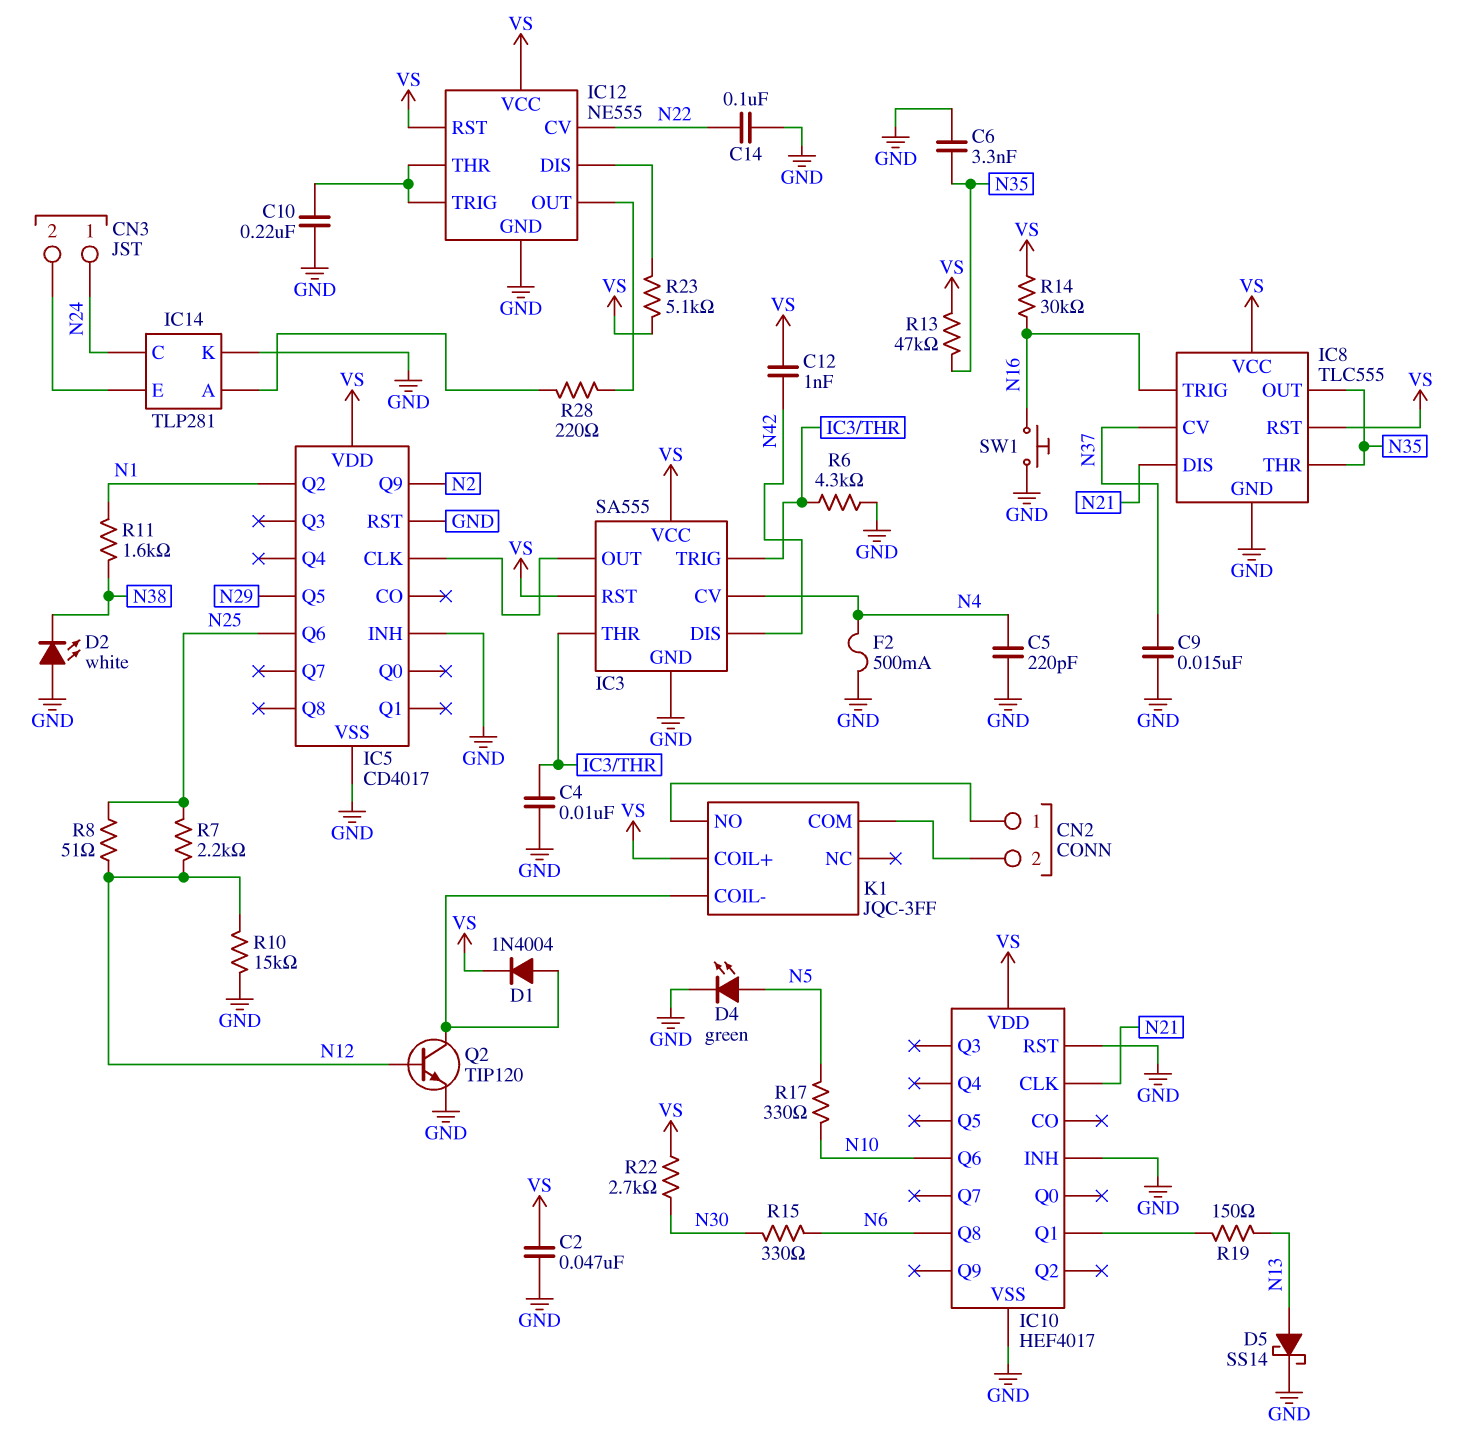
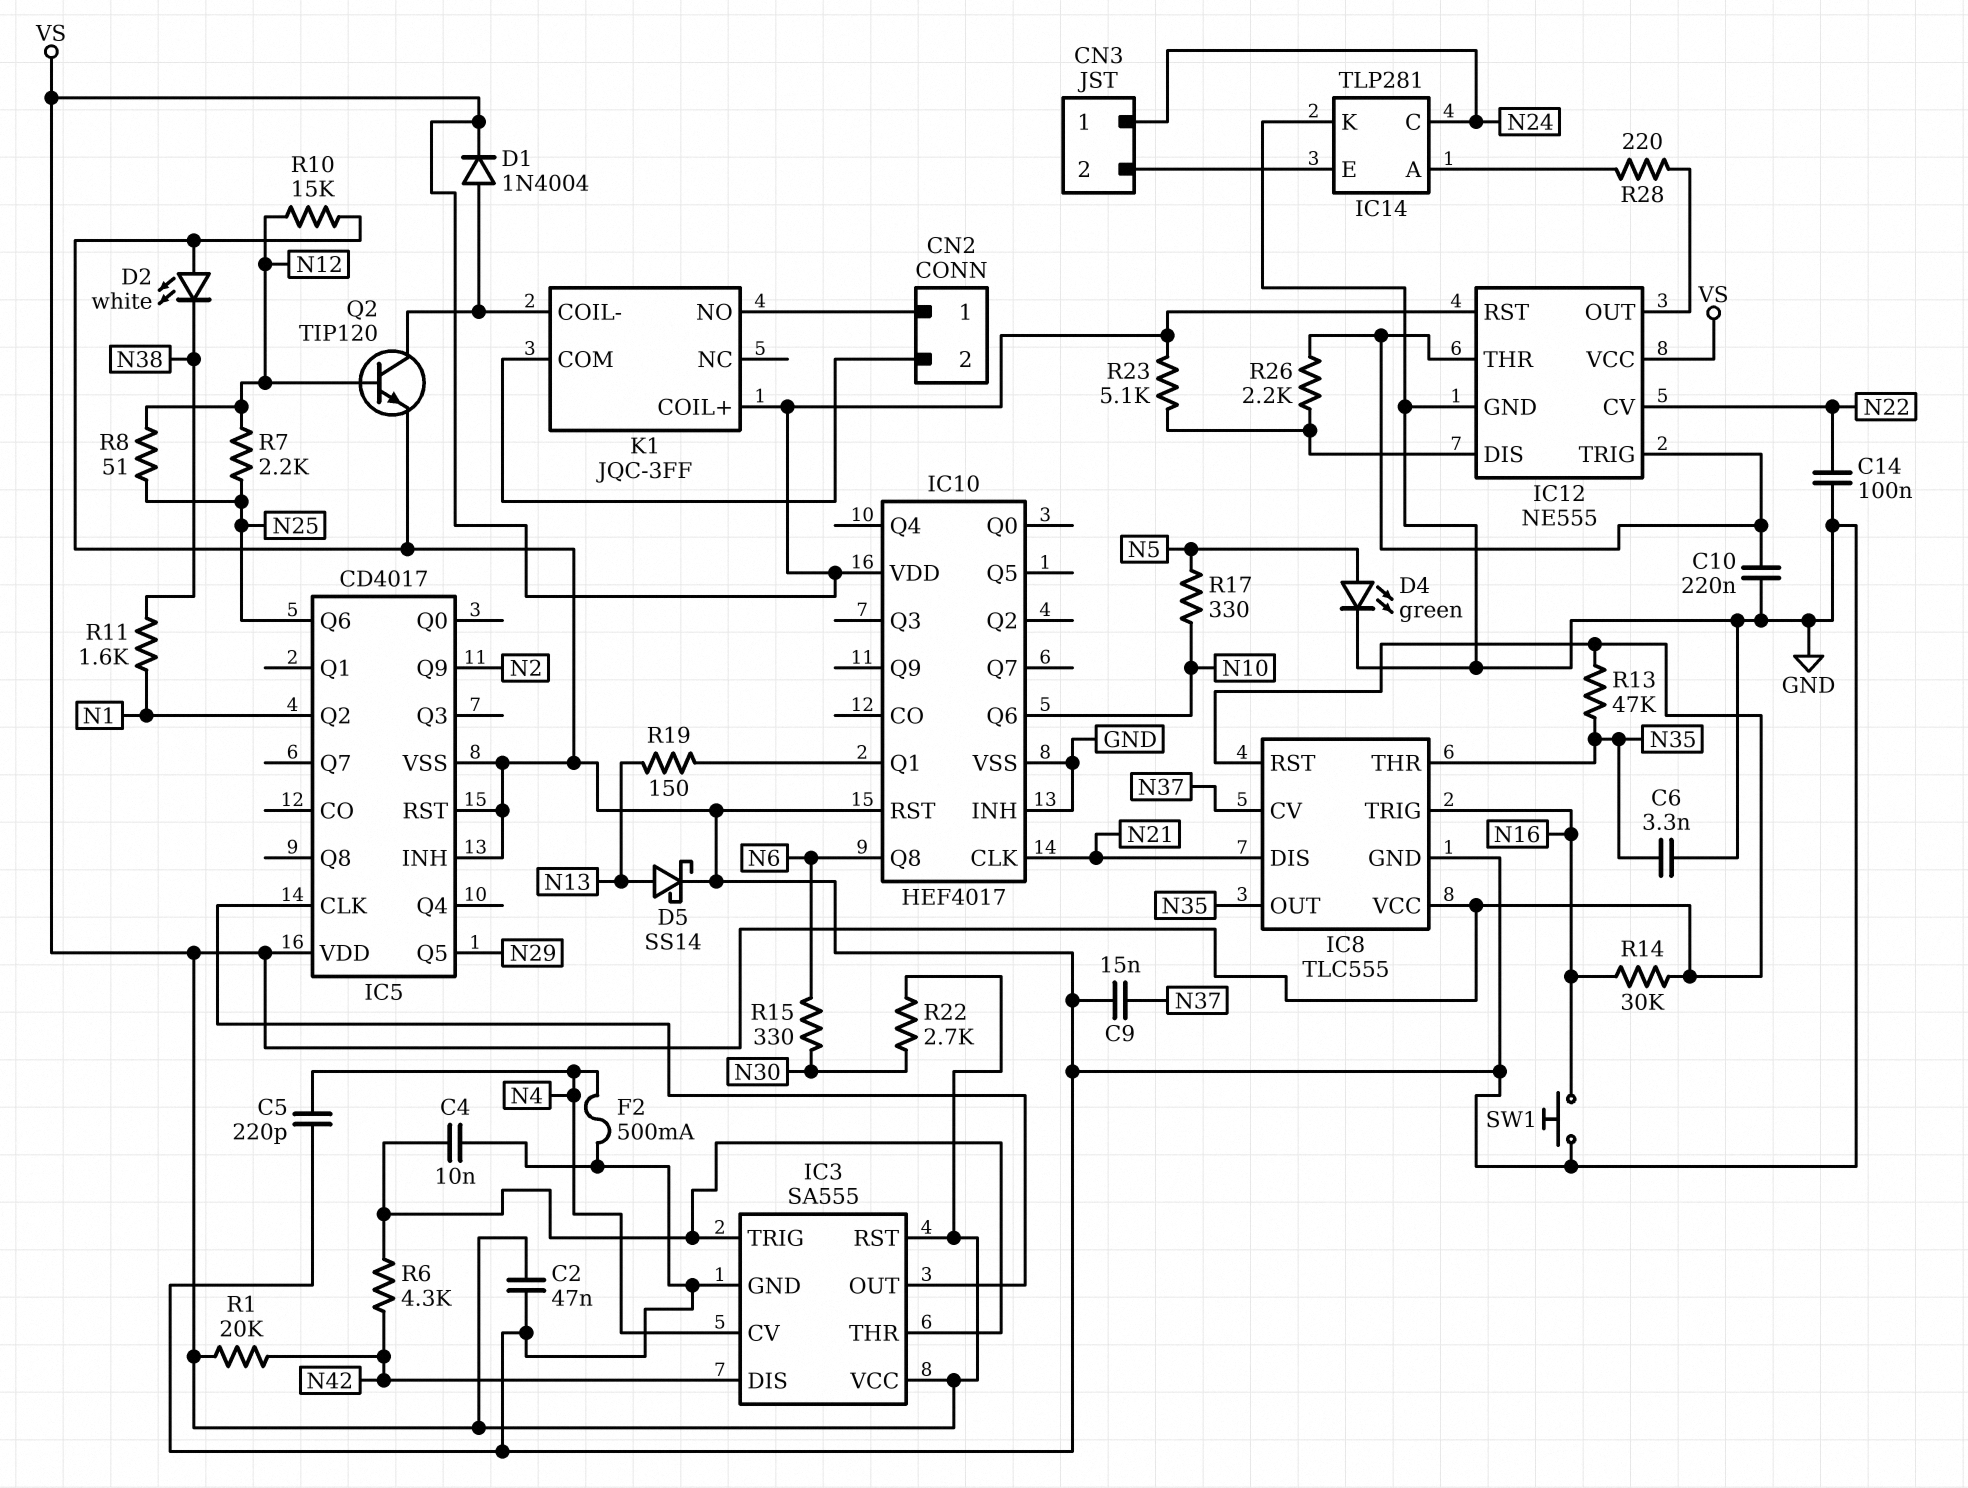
C12: 1nF (N42, VS) -> none
R1: none -> 20k (N42, VS)
R6: 4.3k (GND, IC3/THR) -> 4.3k (IC3/THR, N42)
R26: none -> 2.2k (IC12/DIS, IC12/THR)

